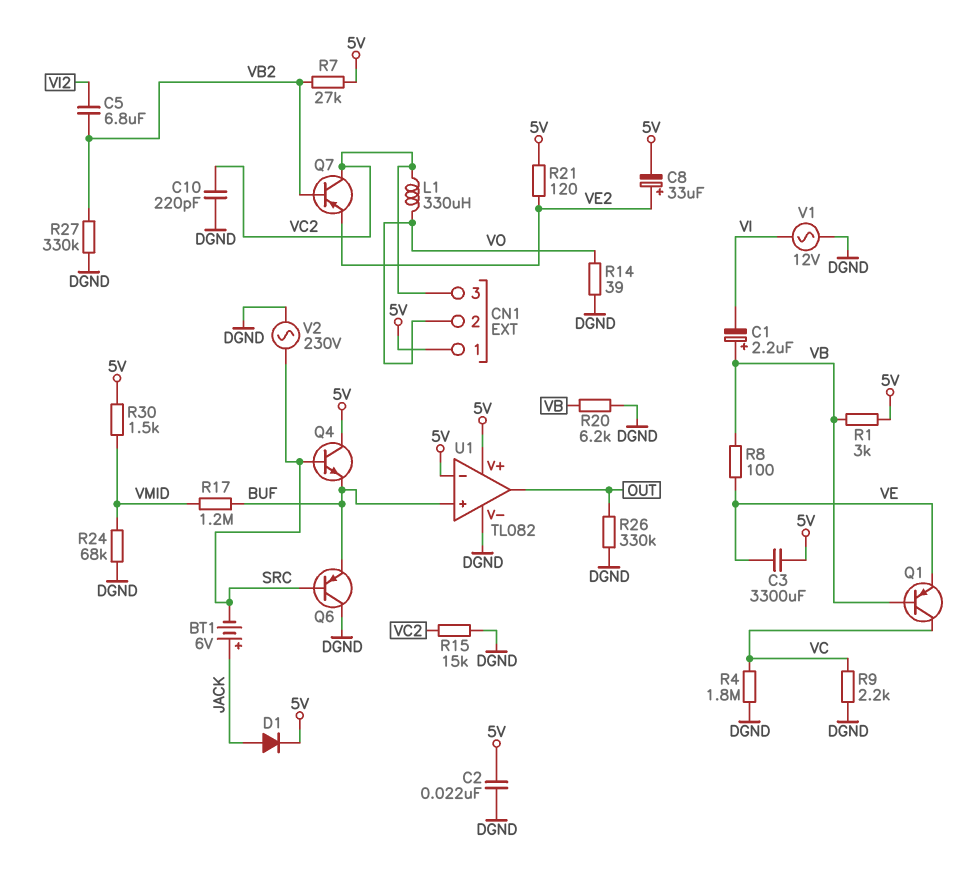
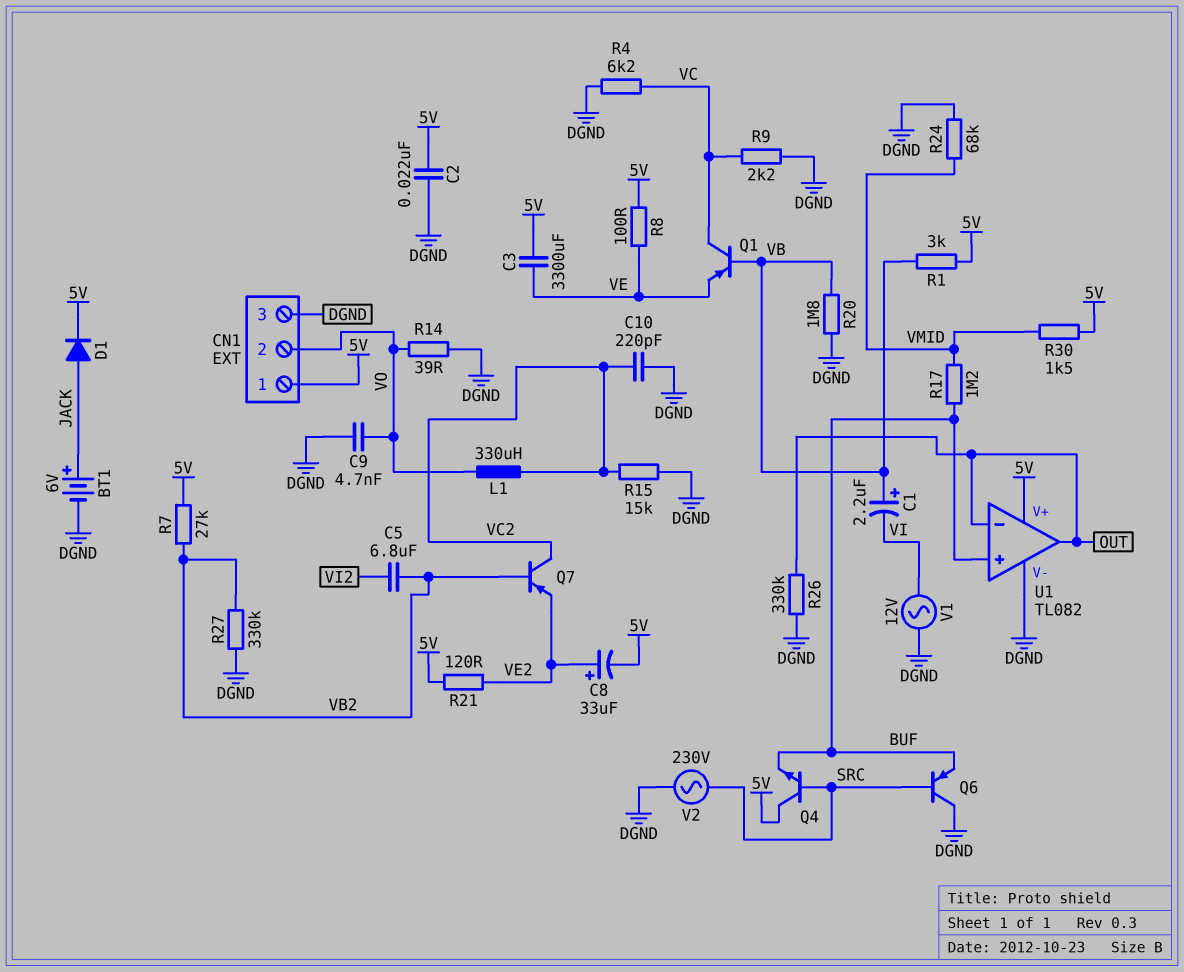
BT1: 6V (plus JACK, minus SRC) -> 6V (plus JACK, minus DGND)
C9: none -> 4.7nF (DGND, VO)
CN1 pin 3: VC2 -> DGND
R4: 1.8M (DGND, VC) -> 6.2k (DGND, VC)
R8: 100 (VB, VE) -> 100 (5V, VE)
R20: 6.2k (DGND, VB) -> 1.8M (DGND, VB)
U1 pin in-: 5V -> OUT

